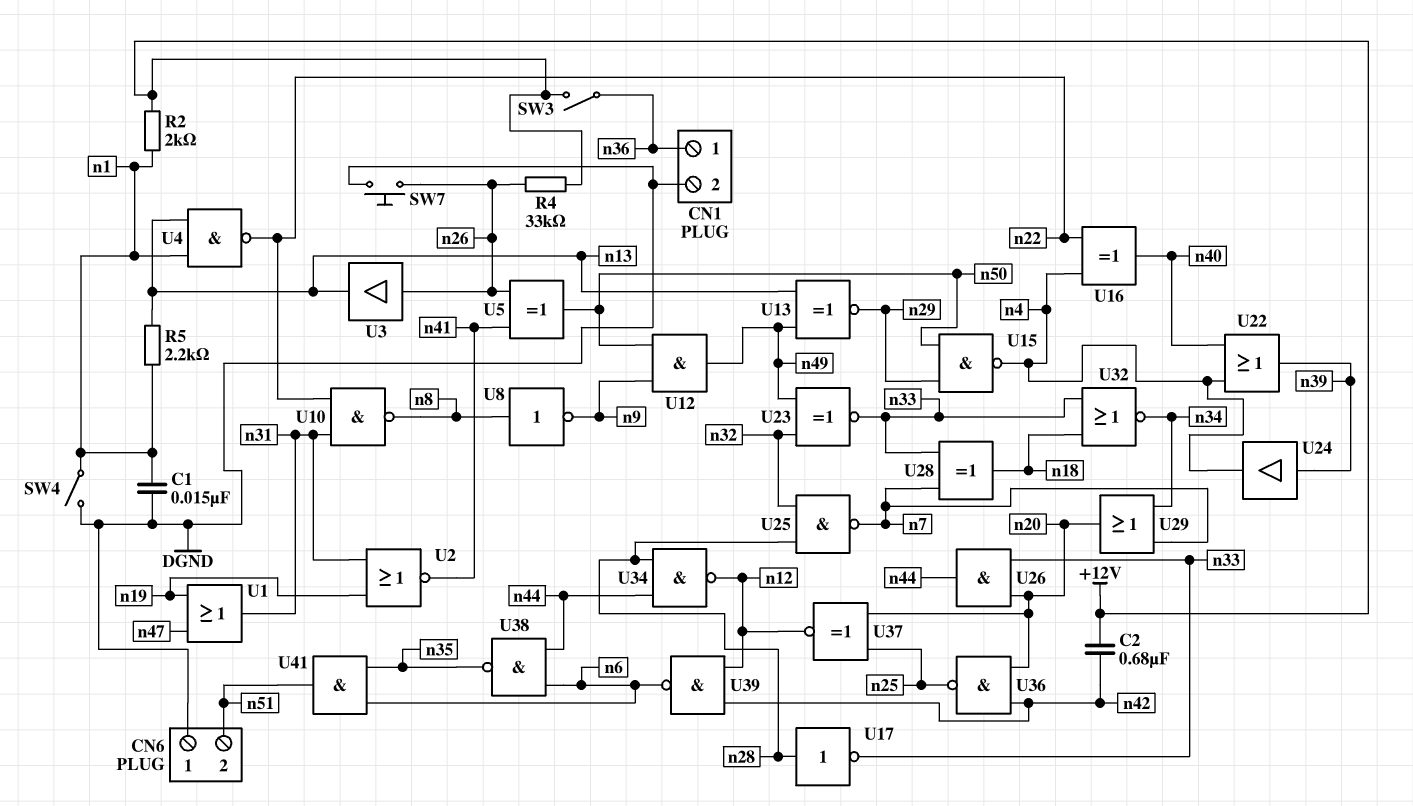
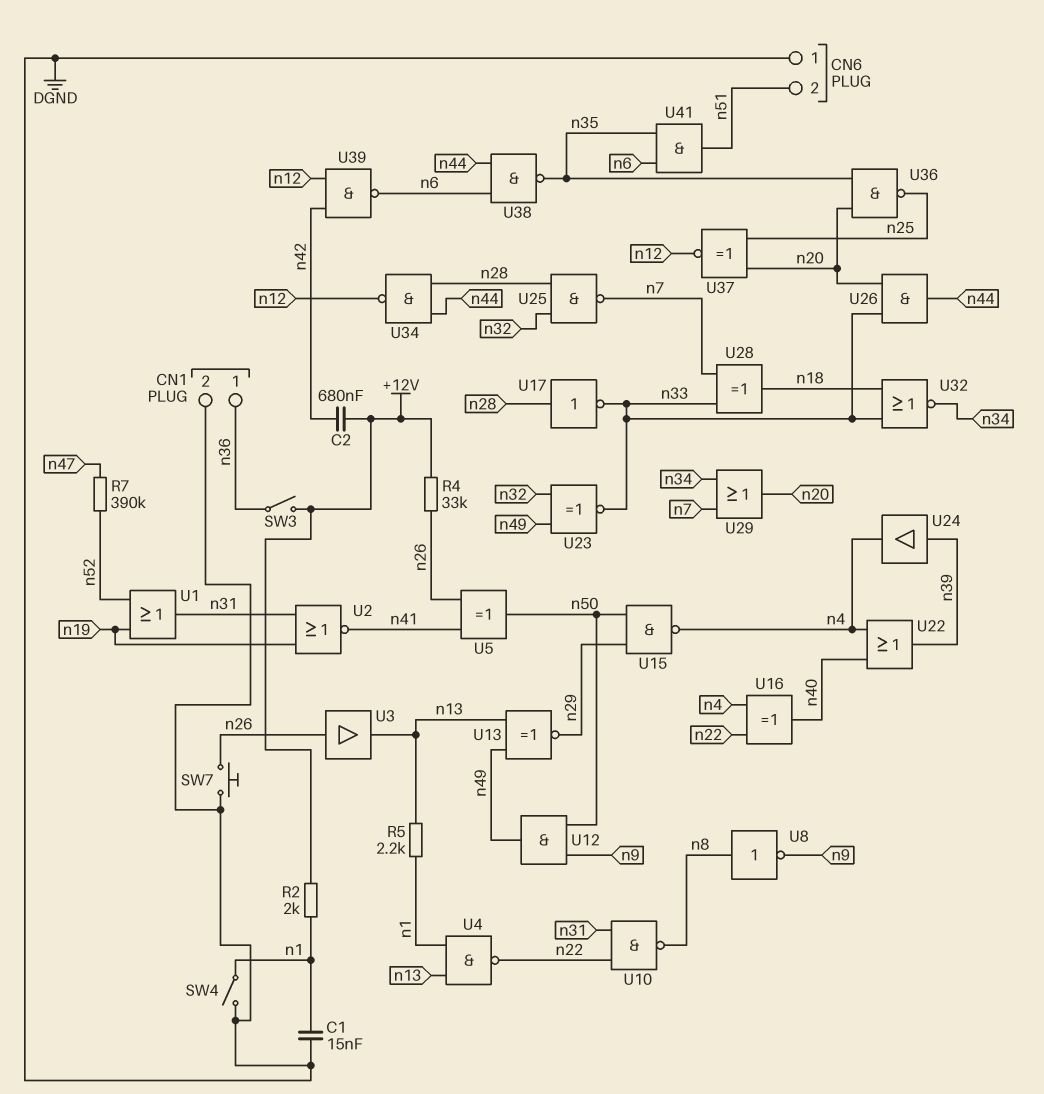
R7: none -> 390k (n47, n52)
U1: OR (in n19, in n47, out n31) -> OR (in n19, in n52, out n31)
U36: NAND (in n20, in n42, out n25) -> NAND (in n20, in n35, out n25)

